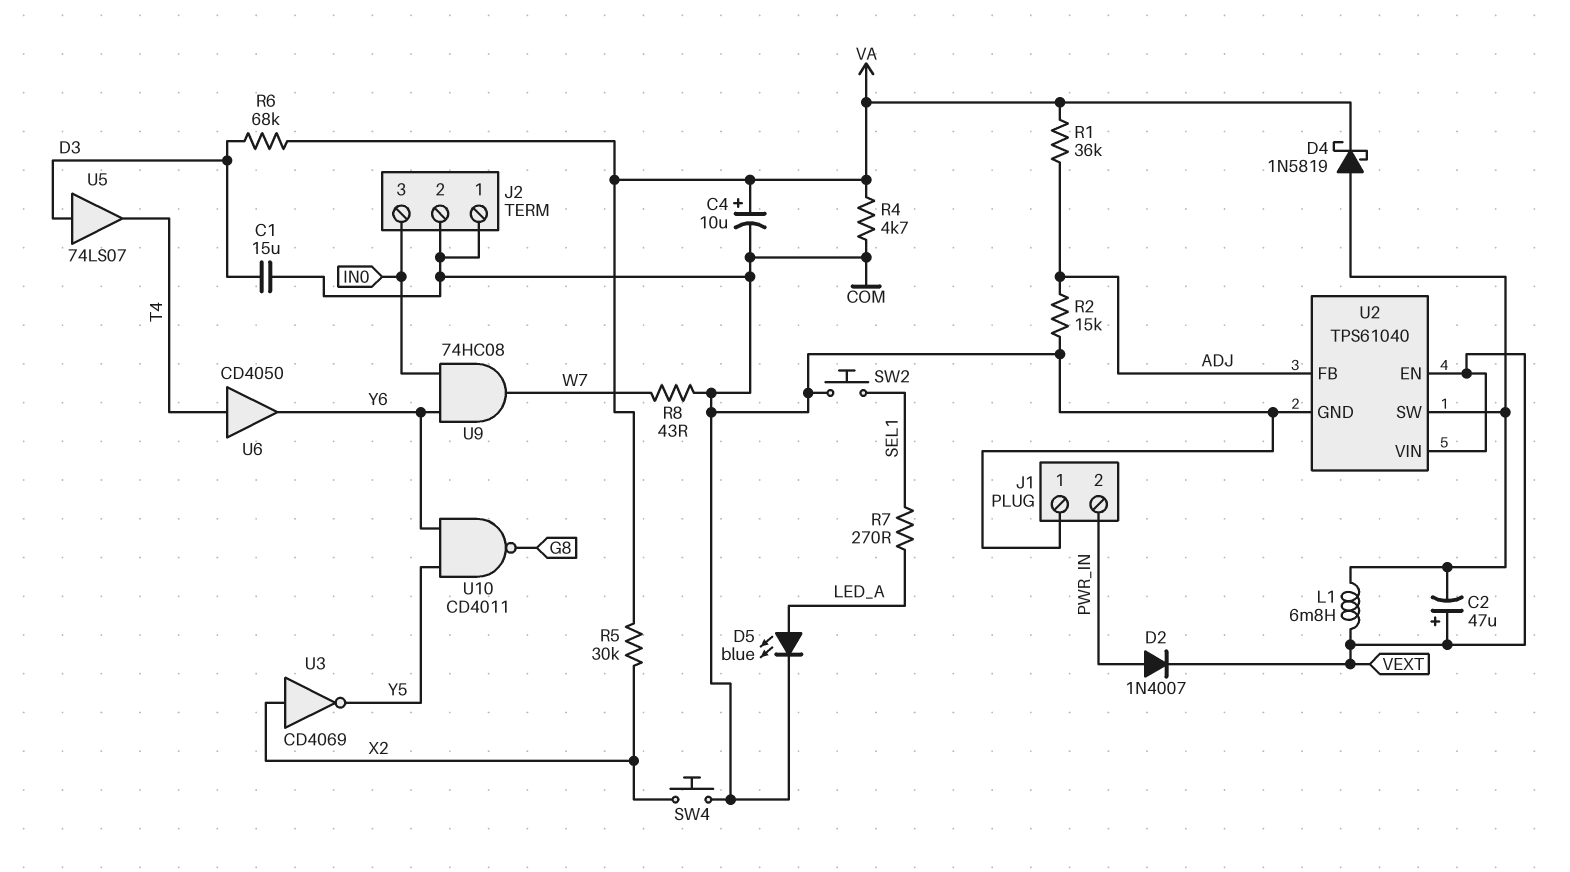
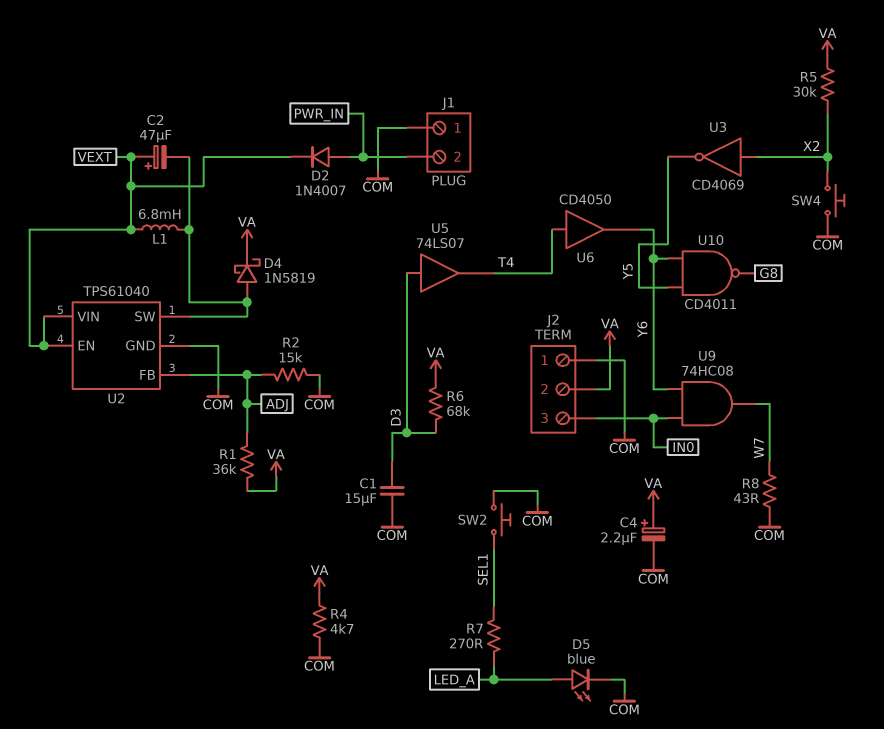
C4: 10uF (plus VA, minus COM) -> 2.2uF (plus VA, minus COM)
J2 pin 2: COM -> VA

